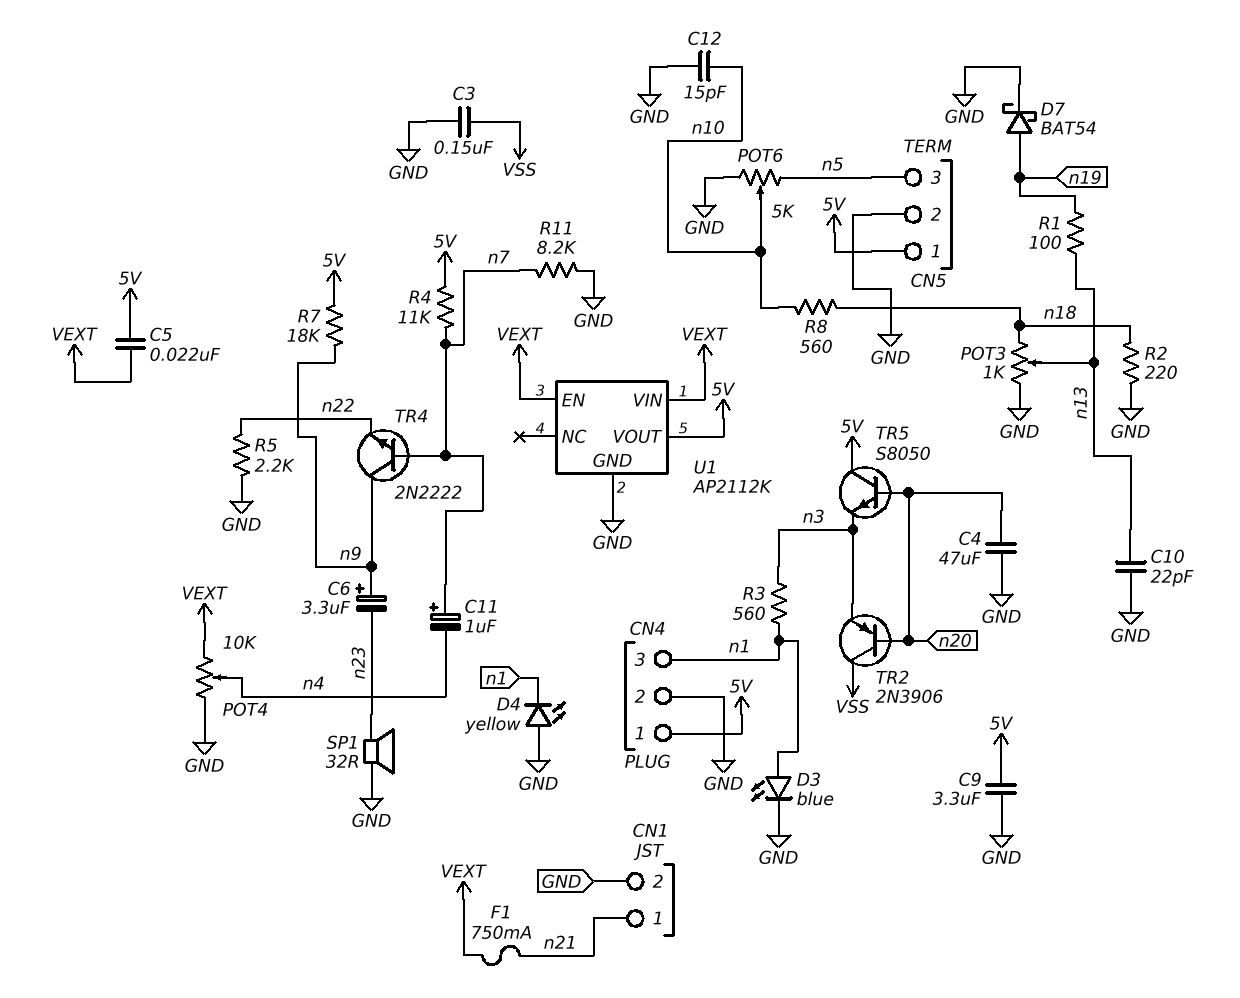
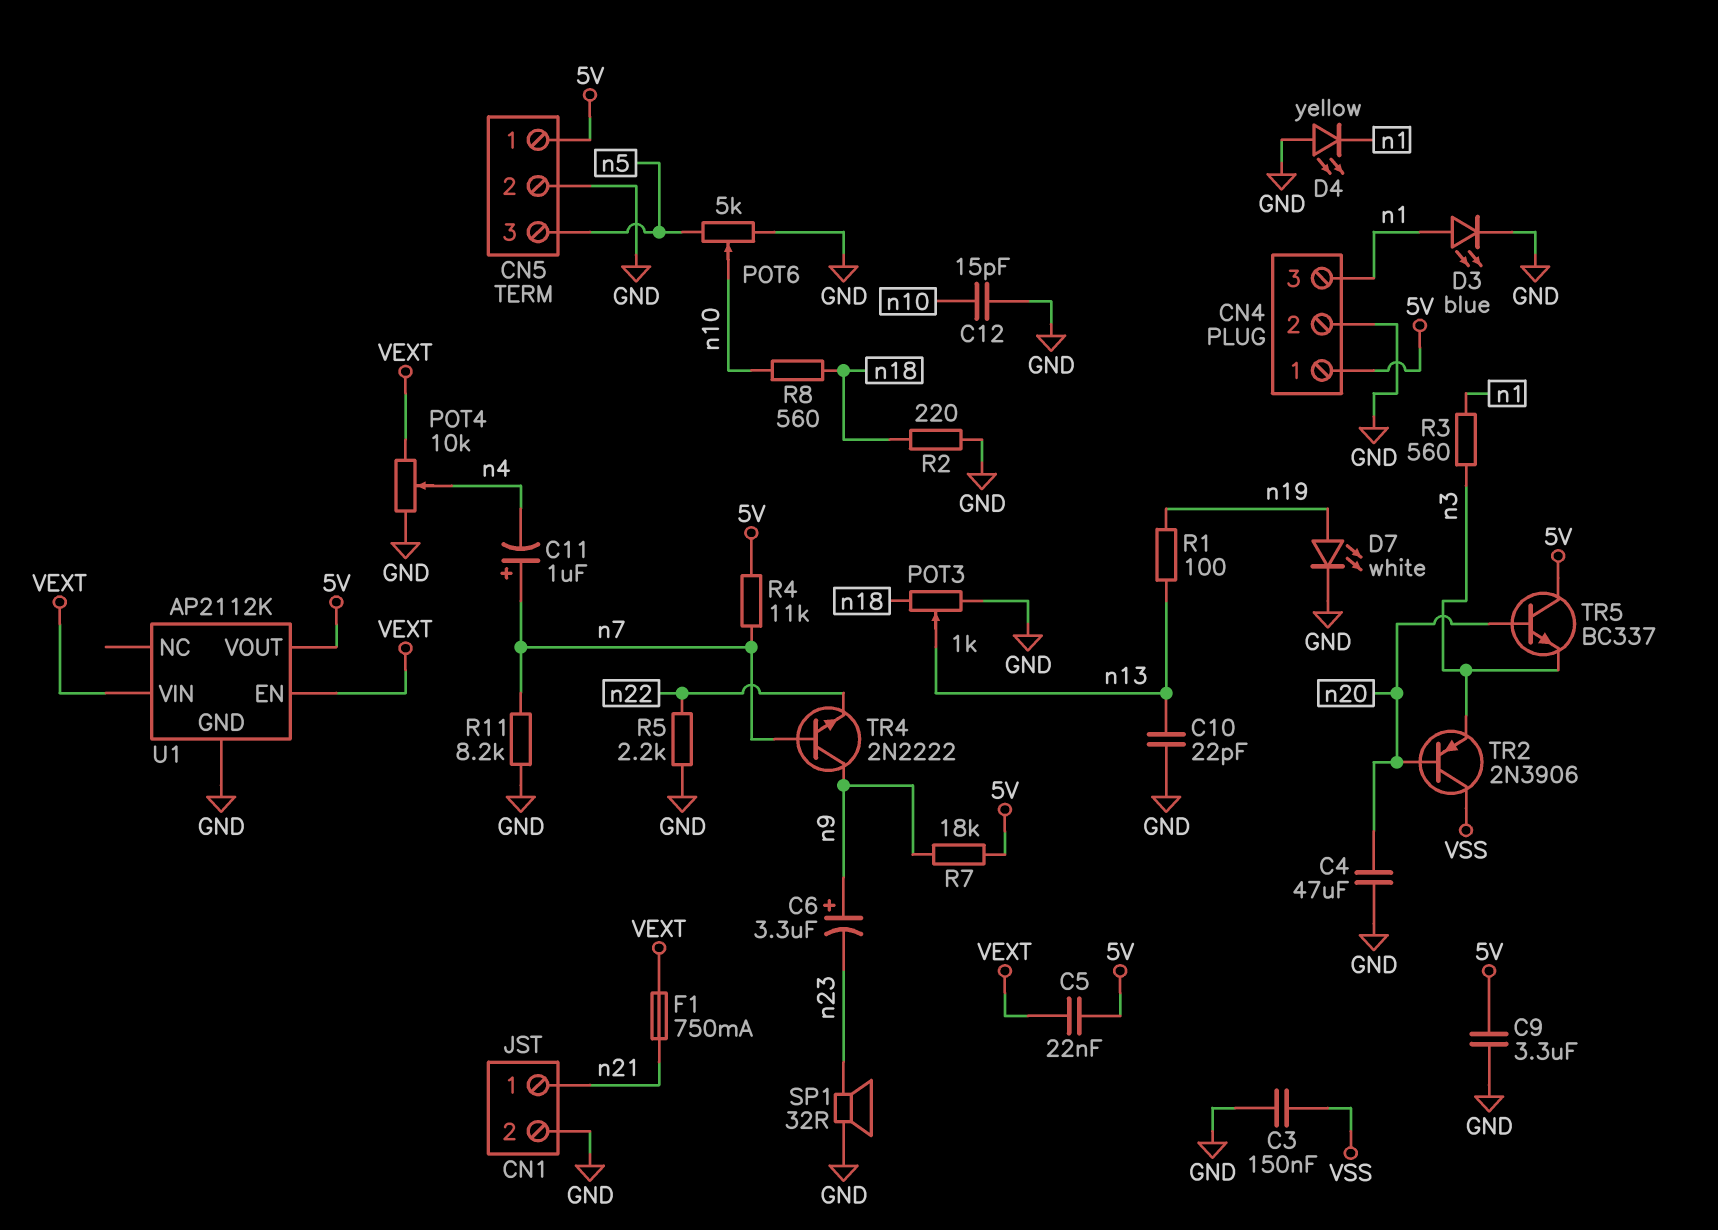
D7: schottky BAT54 (A n19, K GND) -> LED white (A n19, K GND)
TR5: NPN S8050 (B n20, C 5V, E n3) -> NPN BC337 (B n20, C 5V, E n3)

